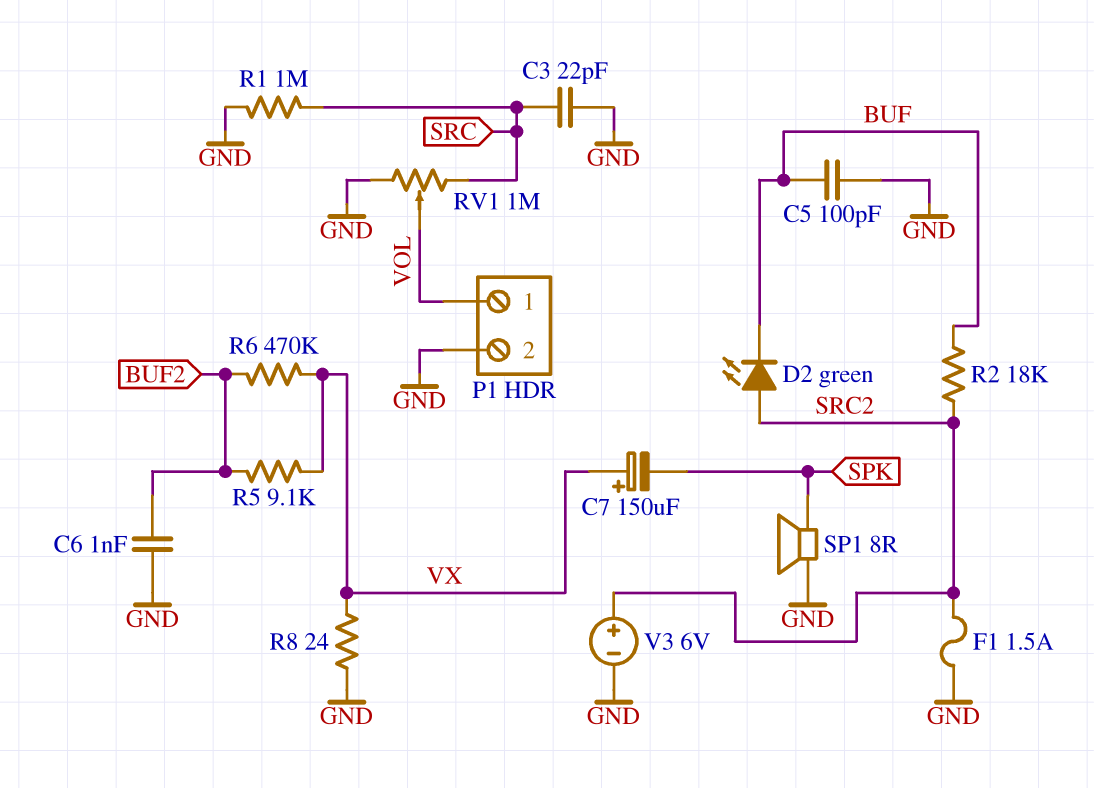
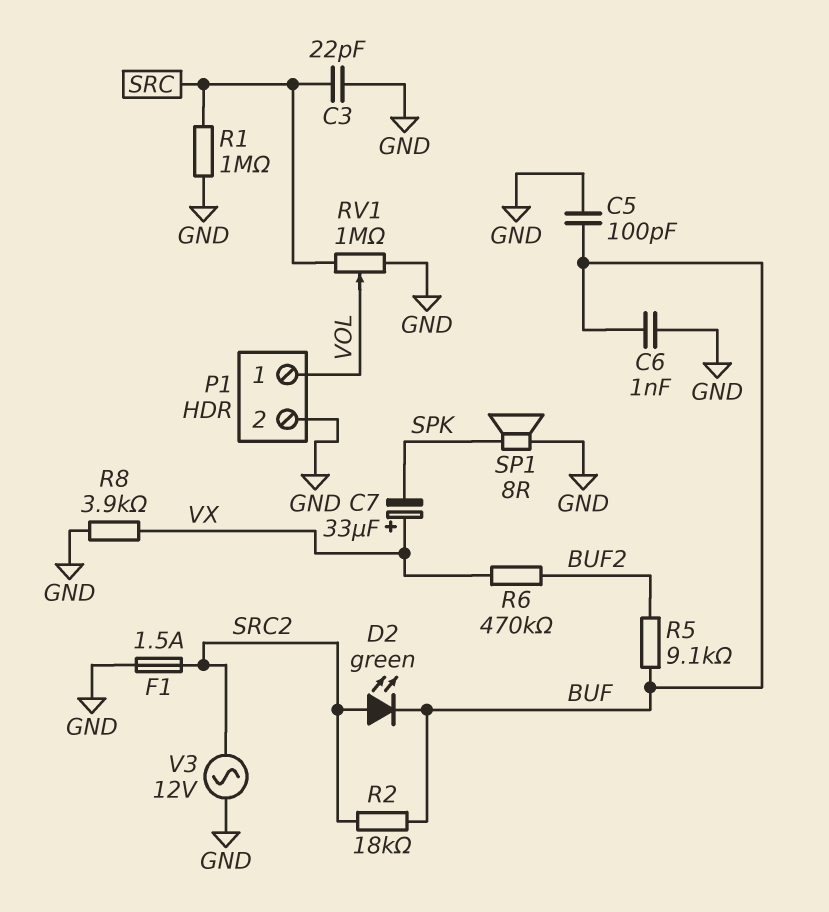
C6: 1nF (BUF2, GND) -> 1nF (BUF, GND)
C7: 150uF (plus VX, minus SPK) -> 33uF (plus VX, minus SPK)
R5: 9.1k (BUF2, VX) -> 9.1k (BUF, BUF2)
R8: 24 (GND, VX) -> 3.9k (GND, VX)
V3: 6V (plus SRC2, minus GND) -> AC 12V (GND, SRC2)

